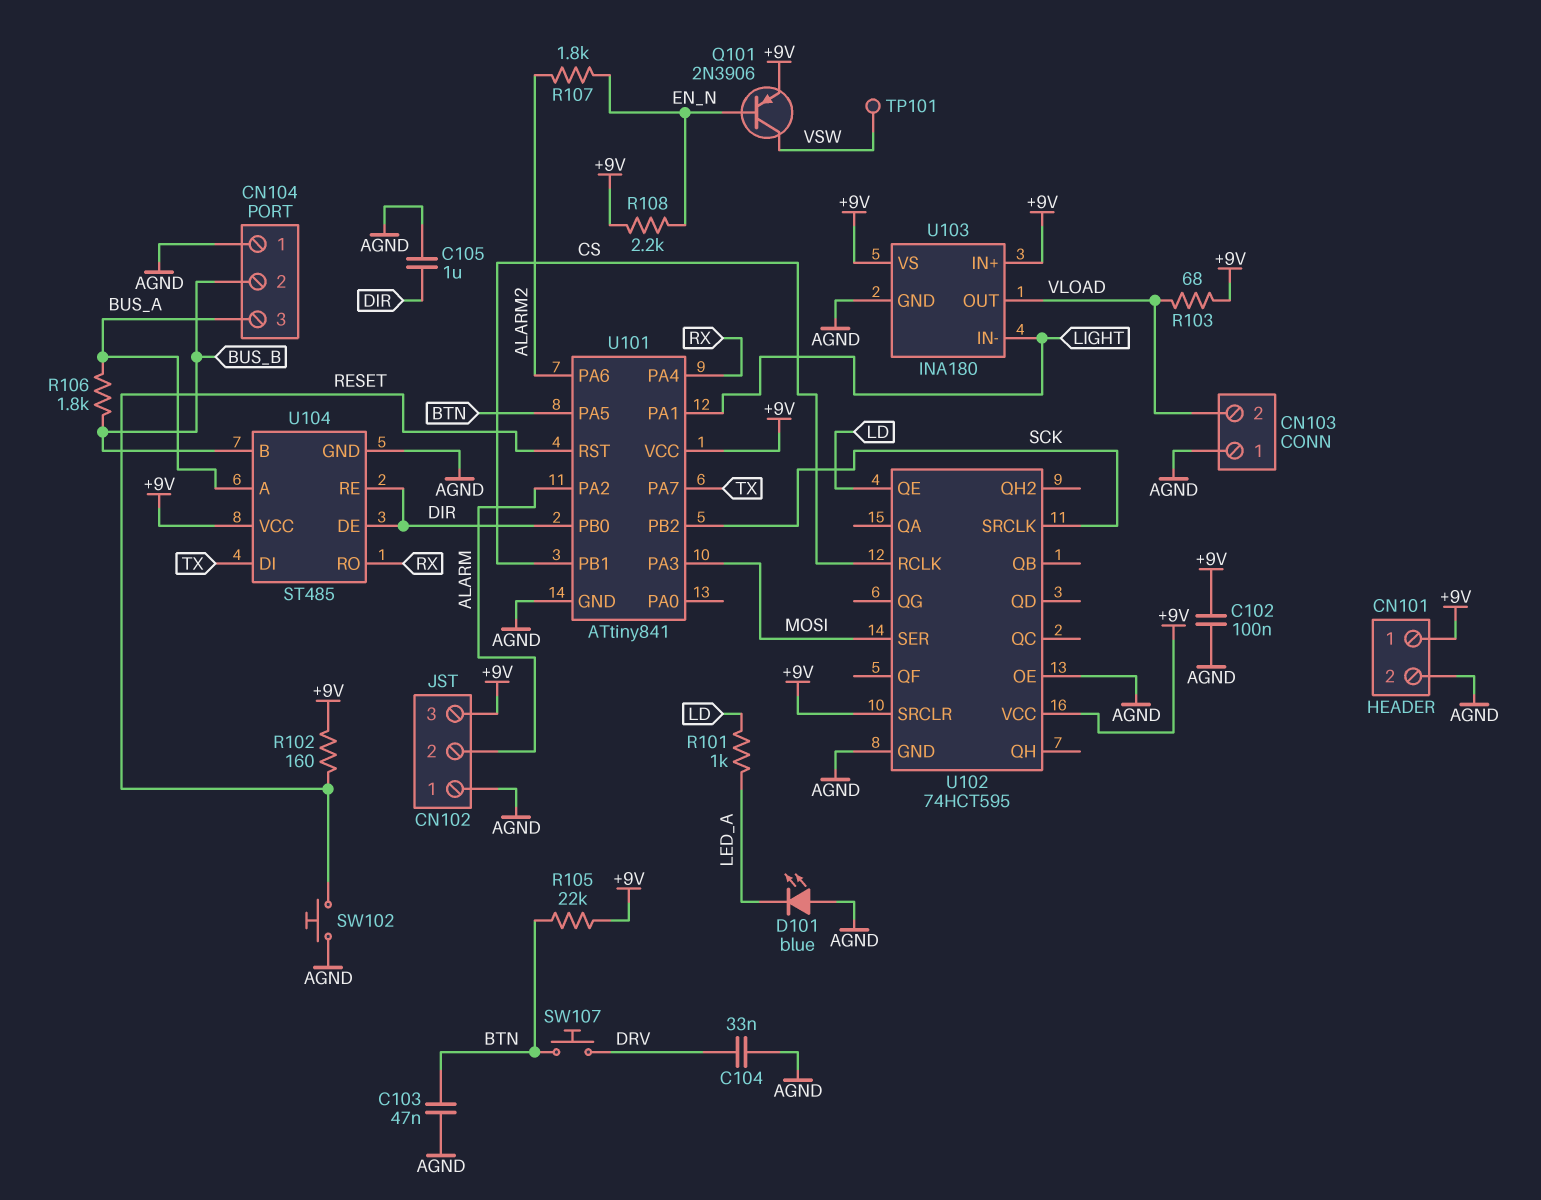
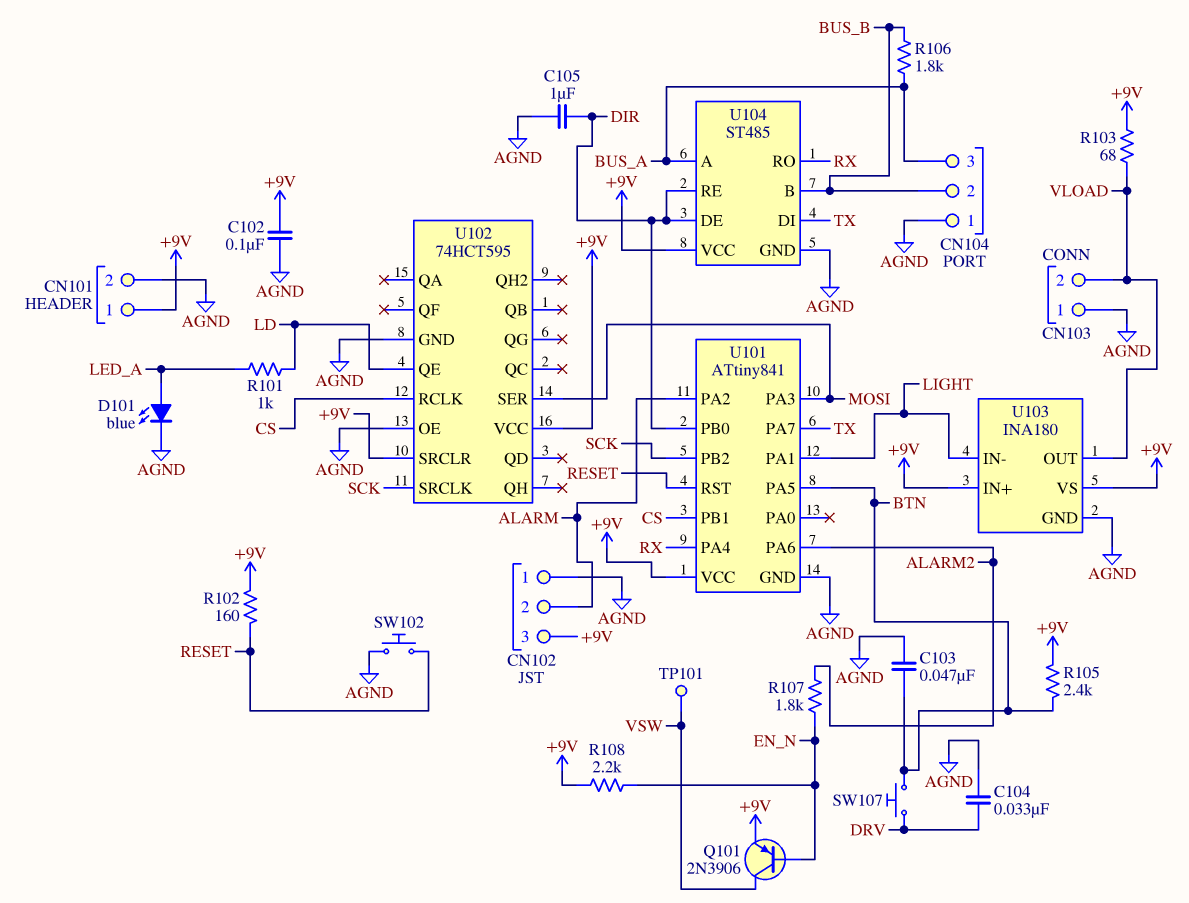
D101: LED blue (A AGND, K LED_A) -> LED blue (A LED_A, K AGND)
R105: 22k (+9V, BTN) -> 2.4k (+9V, BTN)

